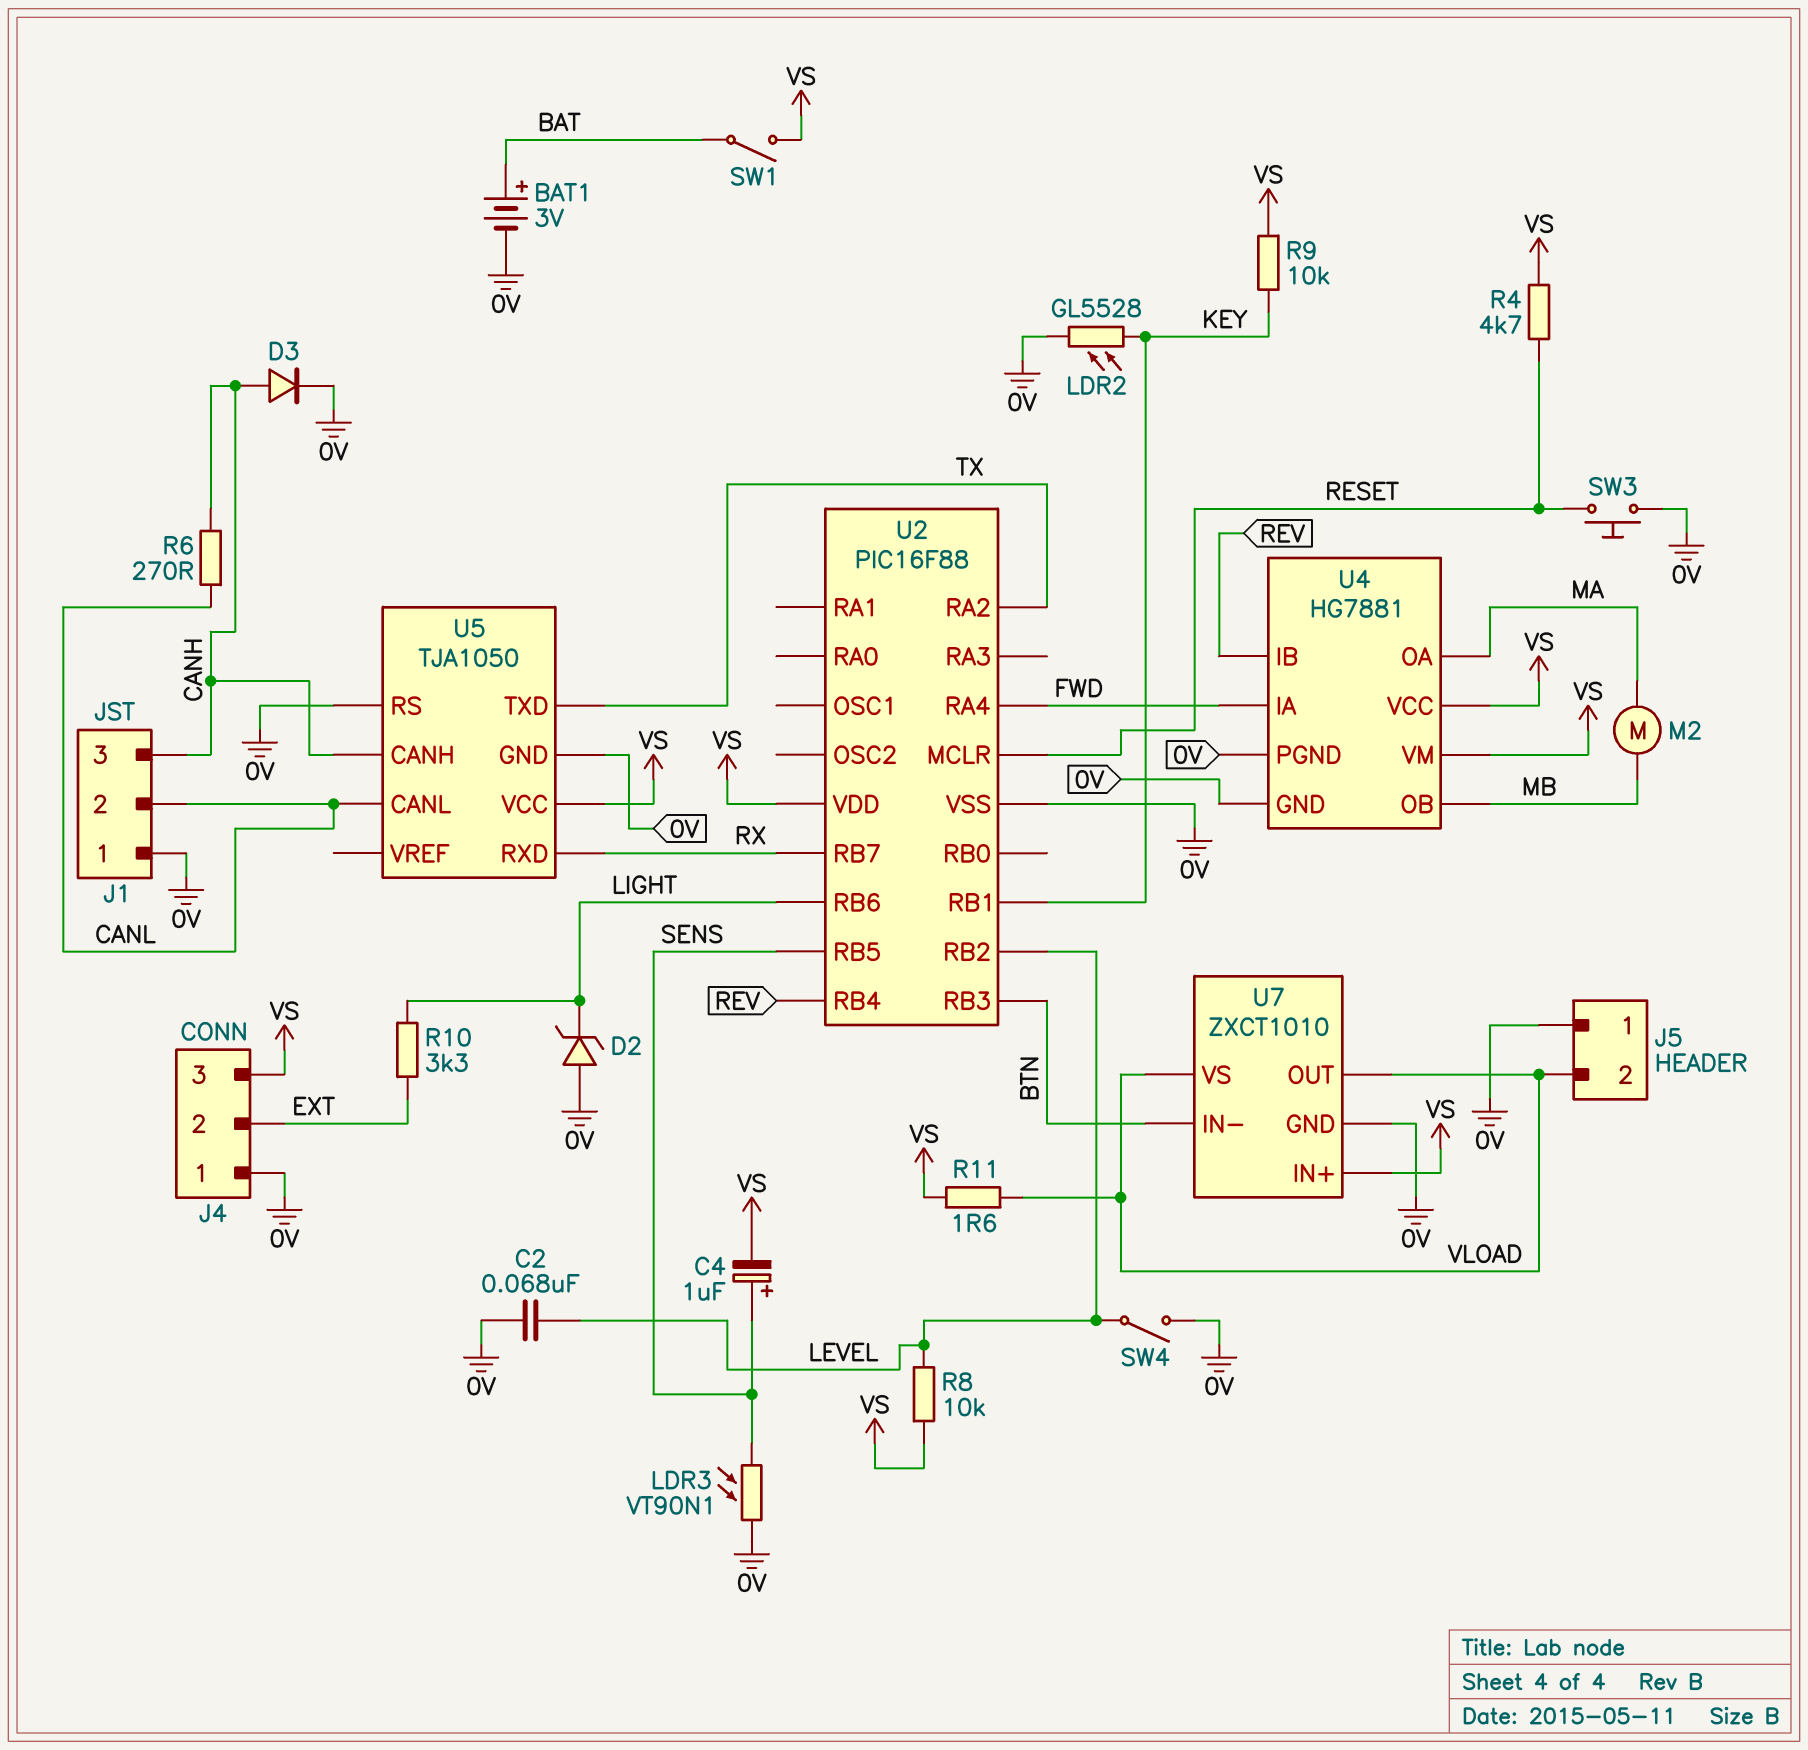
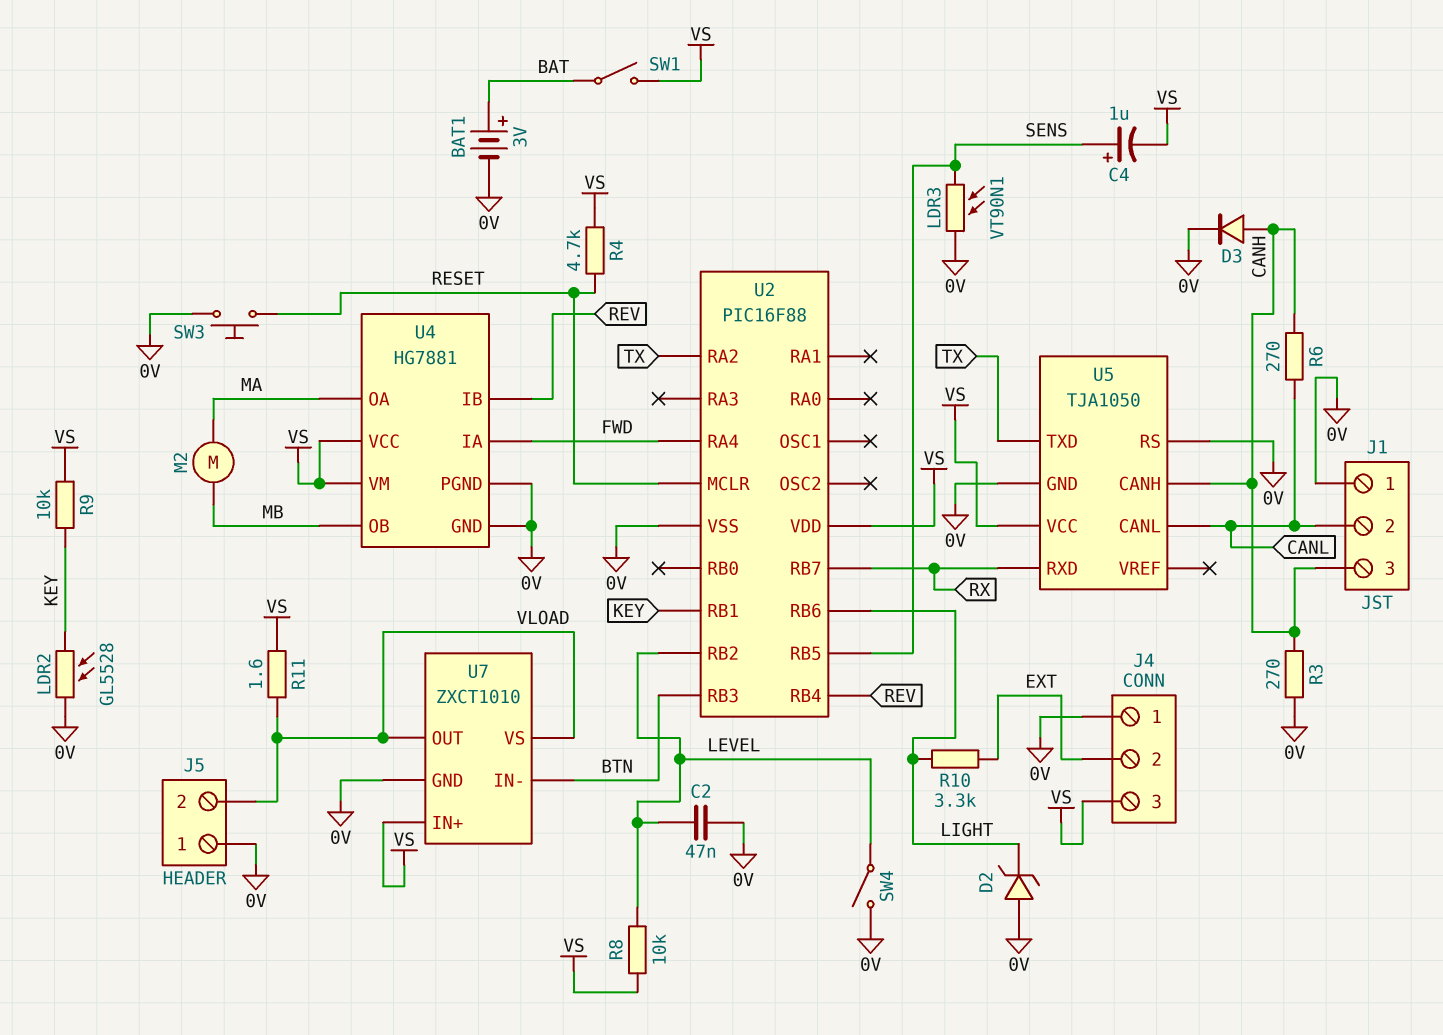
C2: 68nF (0V, LEVEL) -> 47nF (0V, LEVEL)
R3: none -> 270 (0V, CANH)

